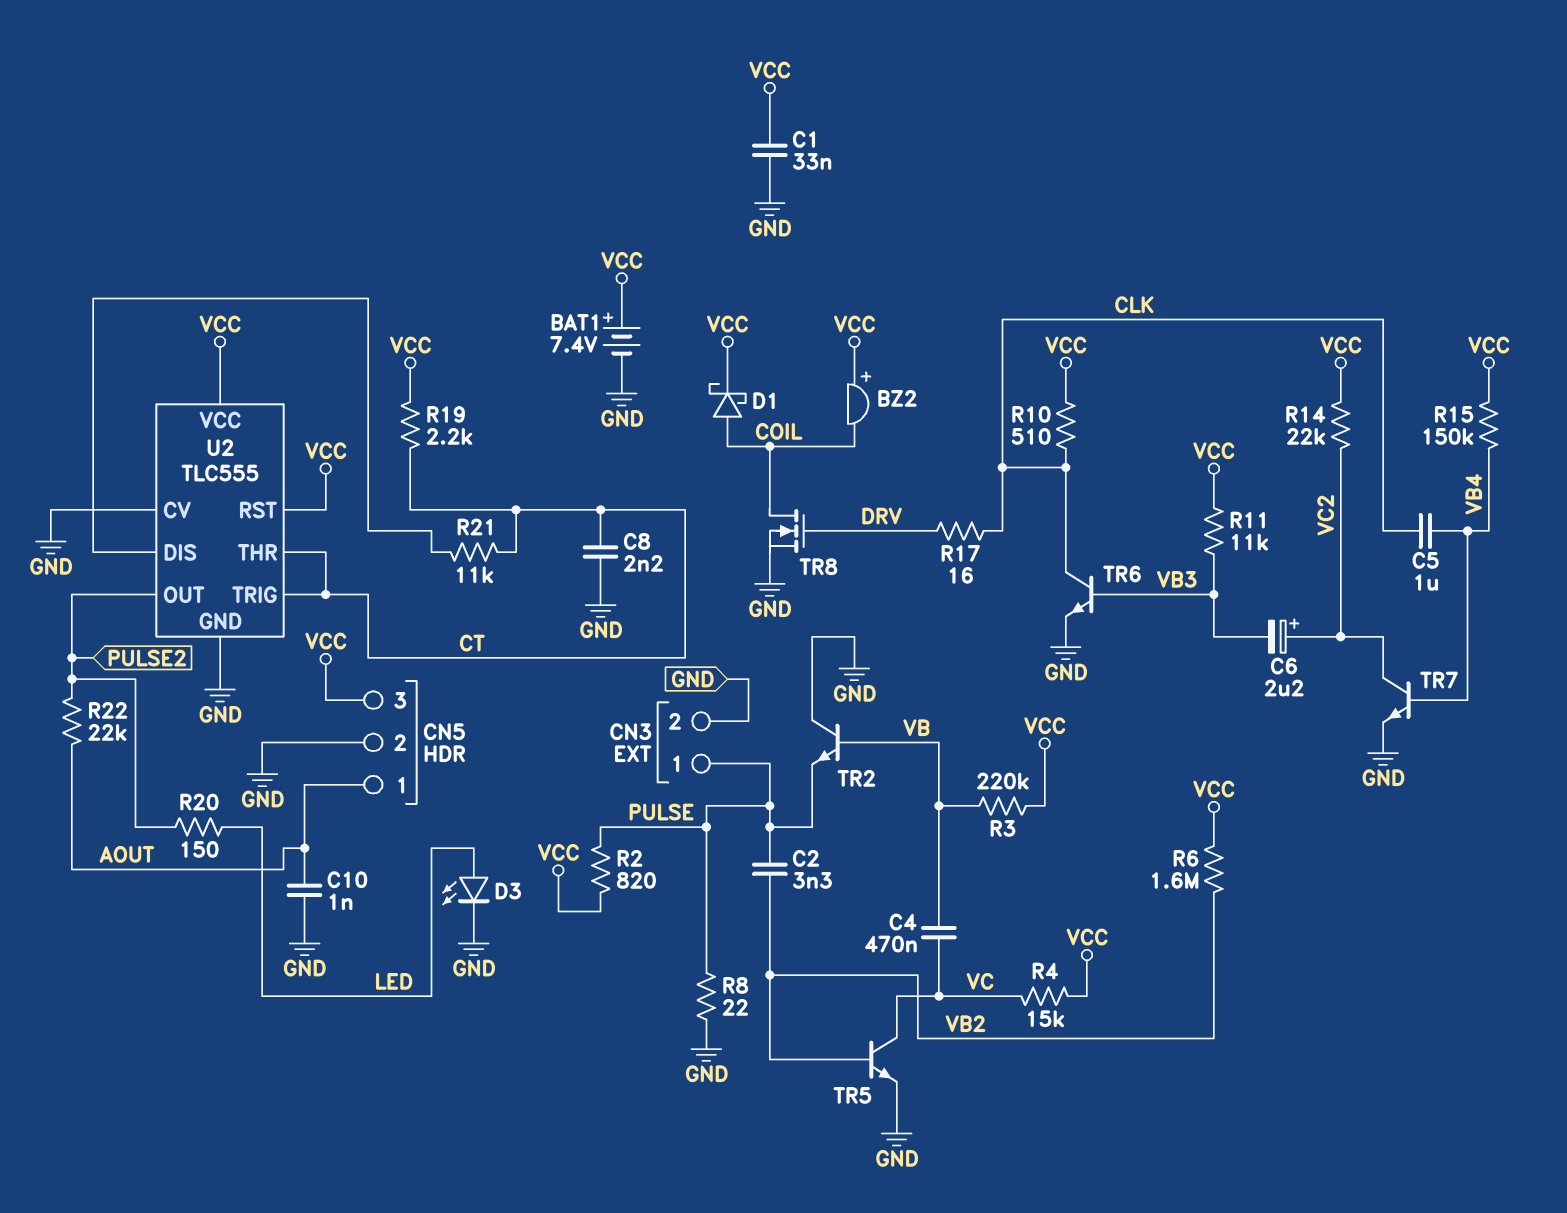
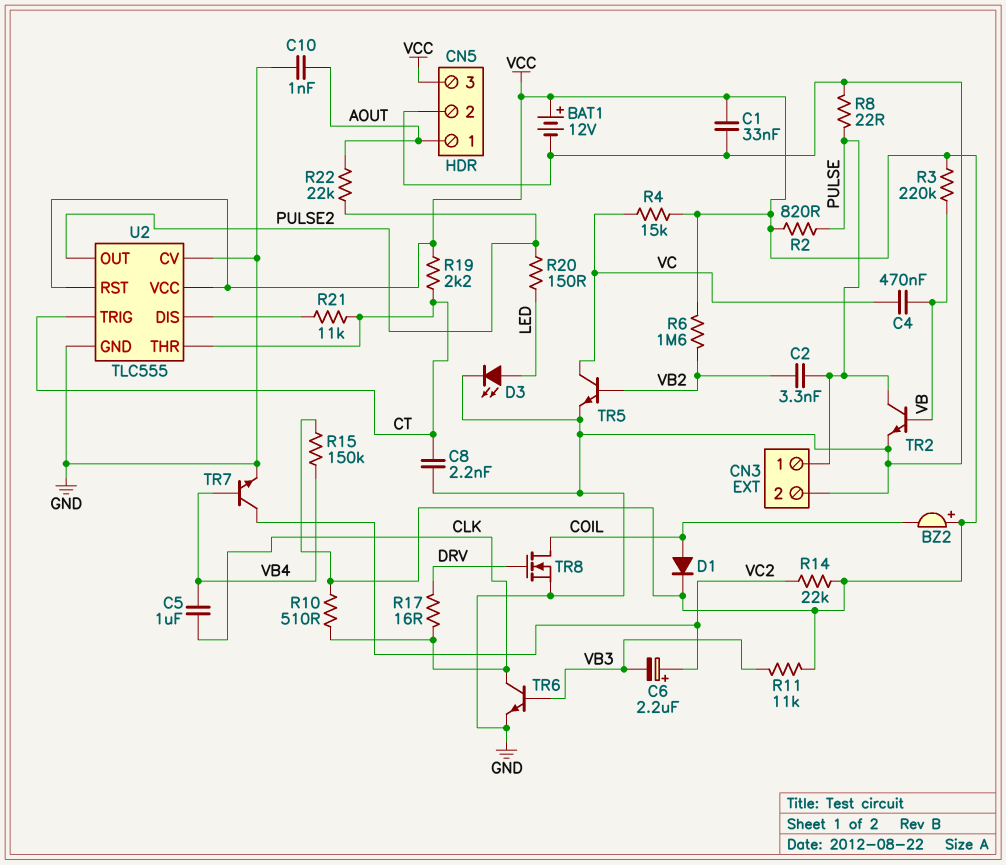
BAT1: 7.4V (plus VCC, minus GND) -> 12V (plus VCC, minus GND)
D1: schottky (A COIL, K VCC) -> diode (A COIL, K VCC)
TR2: NPN (B VB, C GND, E PULSE) -> NPN (B VB, C PULSE, E GND)

